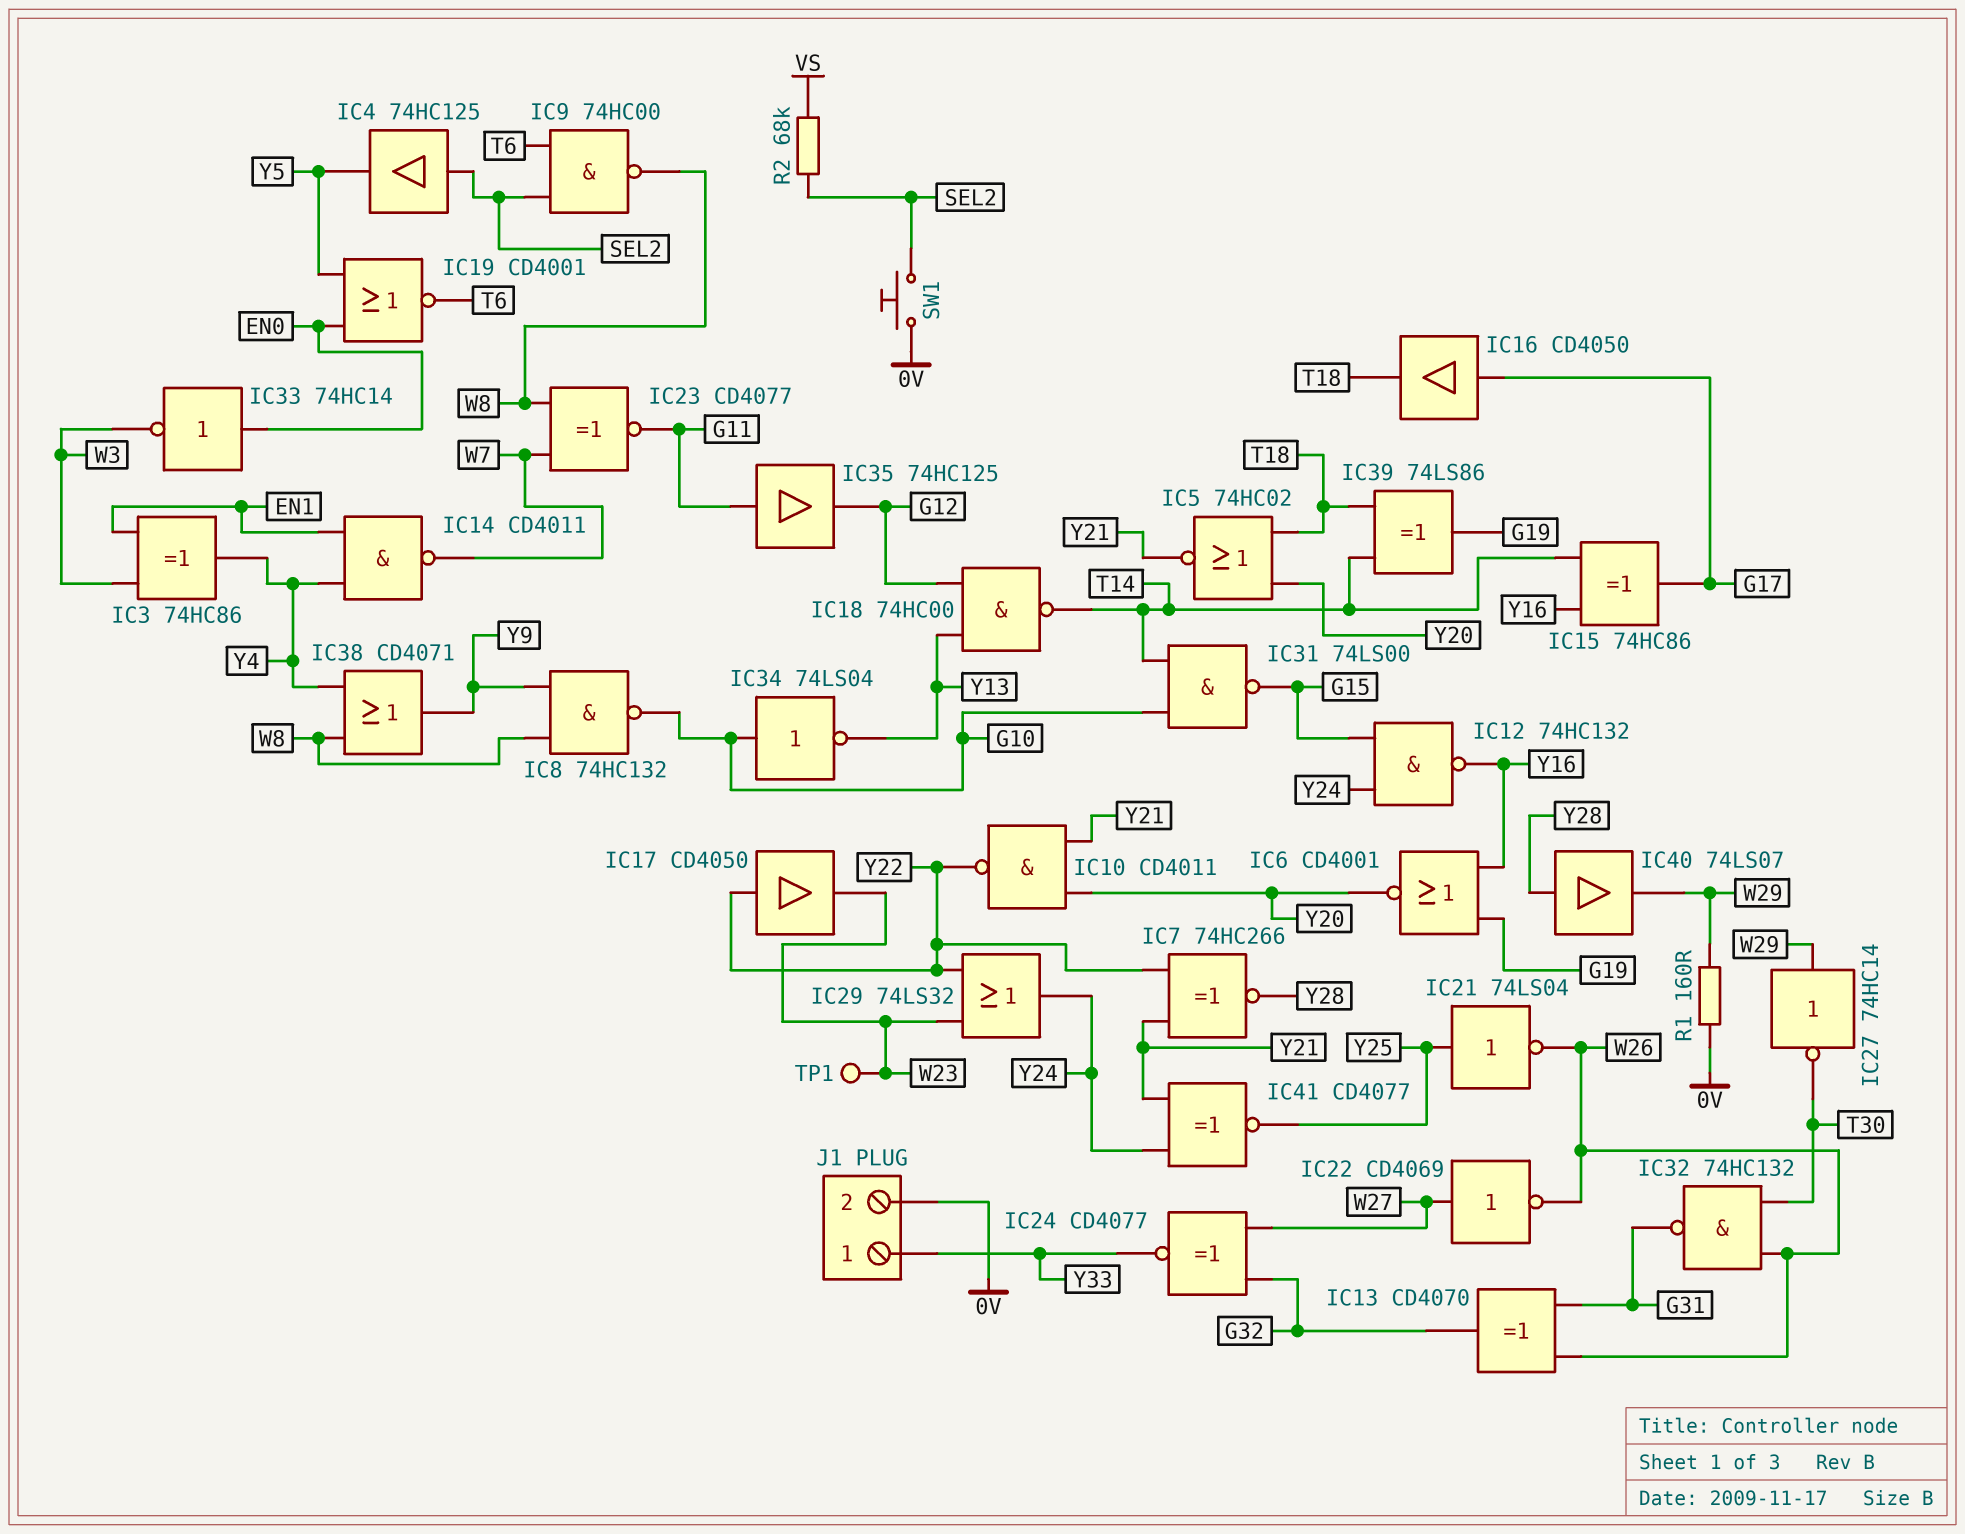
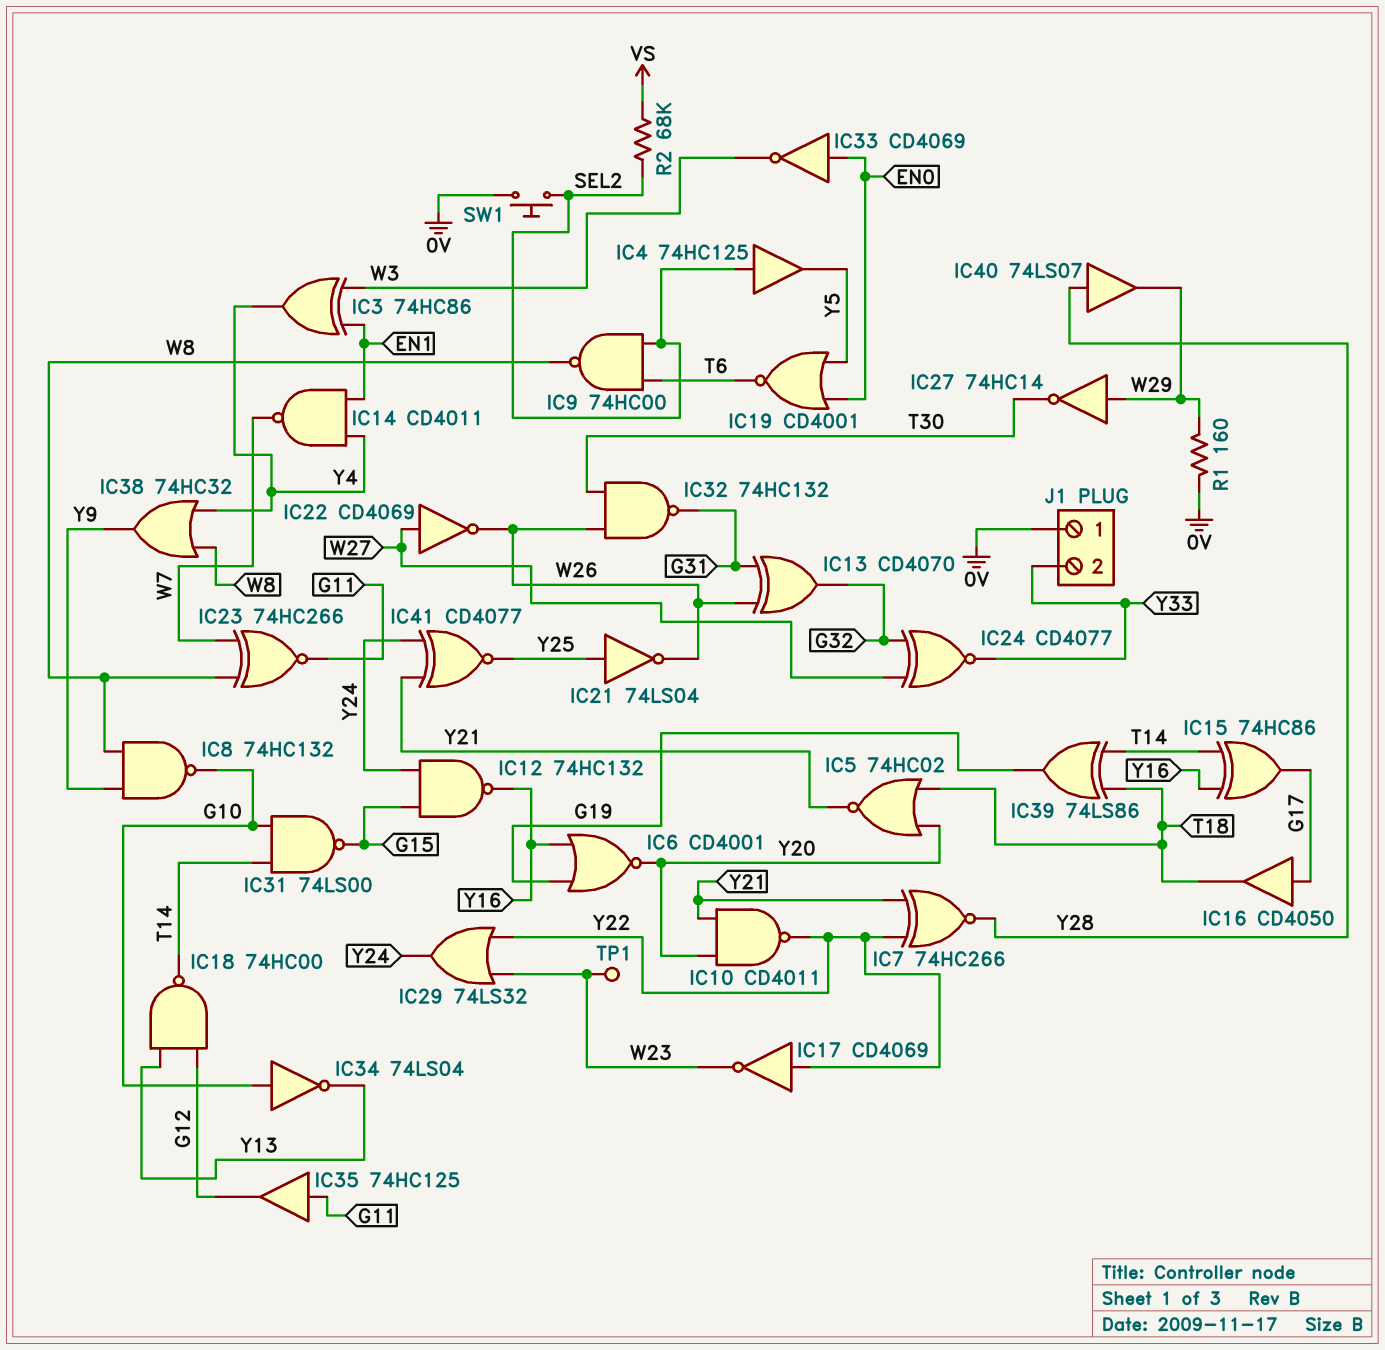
IC17: buffer CD4050 (in Y22, out W23) -> NOT CD4069 (in Y22, out W23)
IC23: XNOR CD4077 (in W7, in W8, out G11) -> XNOR 74HC266 (in W7, in W8, out G11)
IC33: NOT 74HC14 (in EN0, out W3) -> NOT CD4069 (in EN0, out W3)
IC38: OR CD4071 (in W8, in Y4, out Y9) -> OR 74HC32 (in W8, in Y4, out Y9)
J1 pin 1: Y33 -> 0V
J1 pin 2: 0V -> Y33

